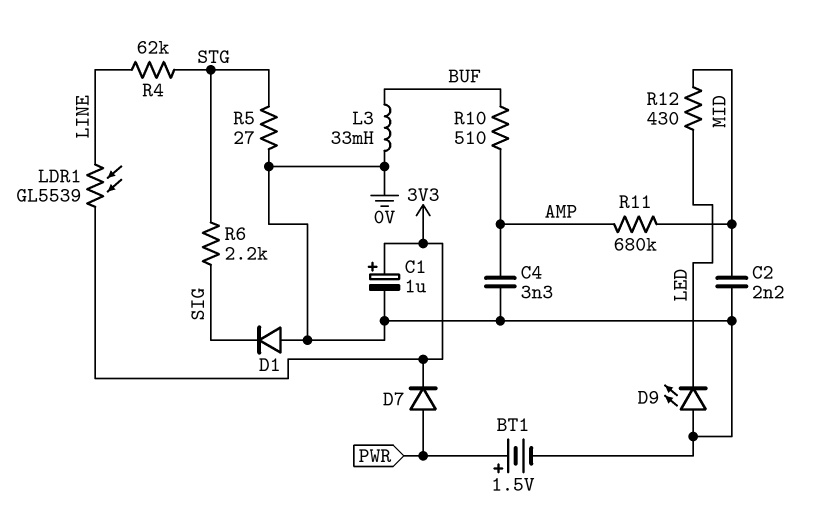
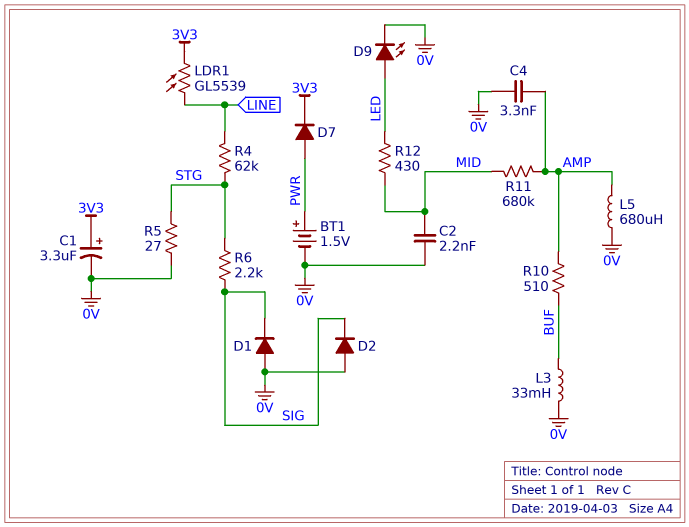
C1: 1uF (plus 3V3, minus 0V) -> 3.3uF (plus 3V3, minus 0V)
D2: none -> diode (A 0V, K SIG)
D9: LED (A 0V, K LED) -> LED (A LED, K 0V)
L5: none -> 680uH (0V, AMP)

